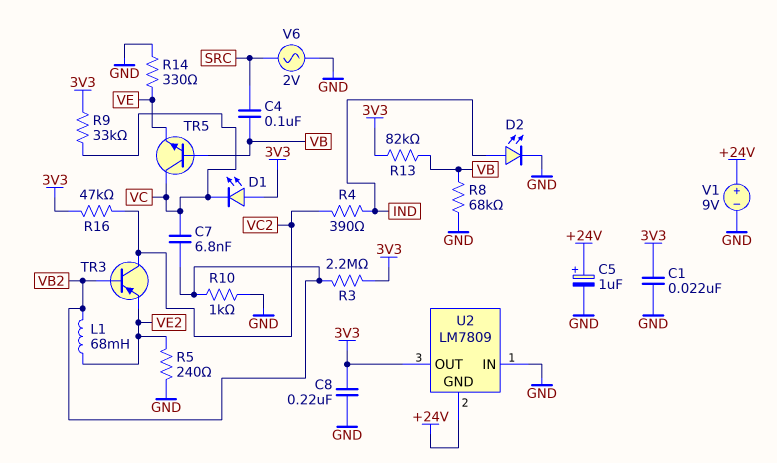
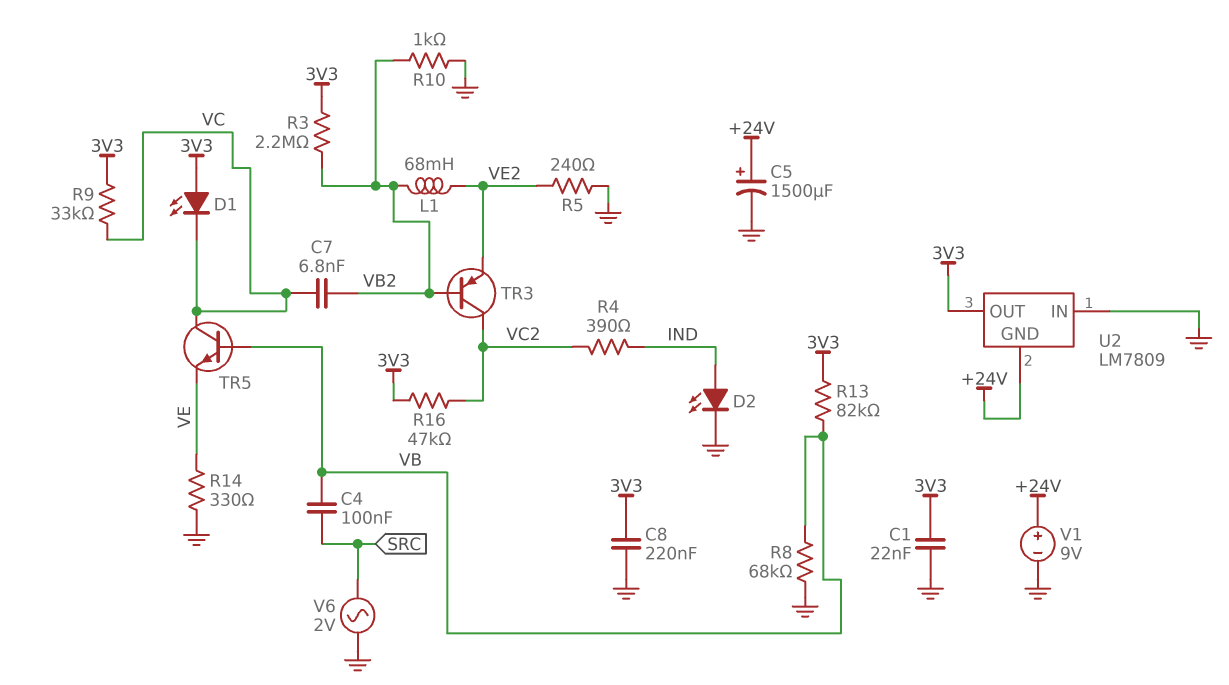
C5: 1uF (plus +24V, minus GND) -> 1500uF (plus +24V, minus GND)

